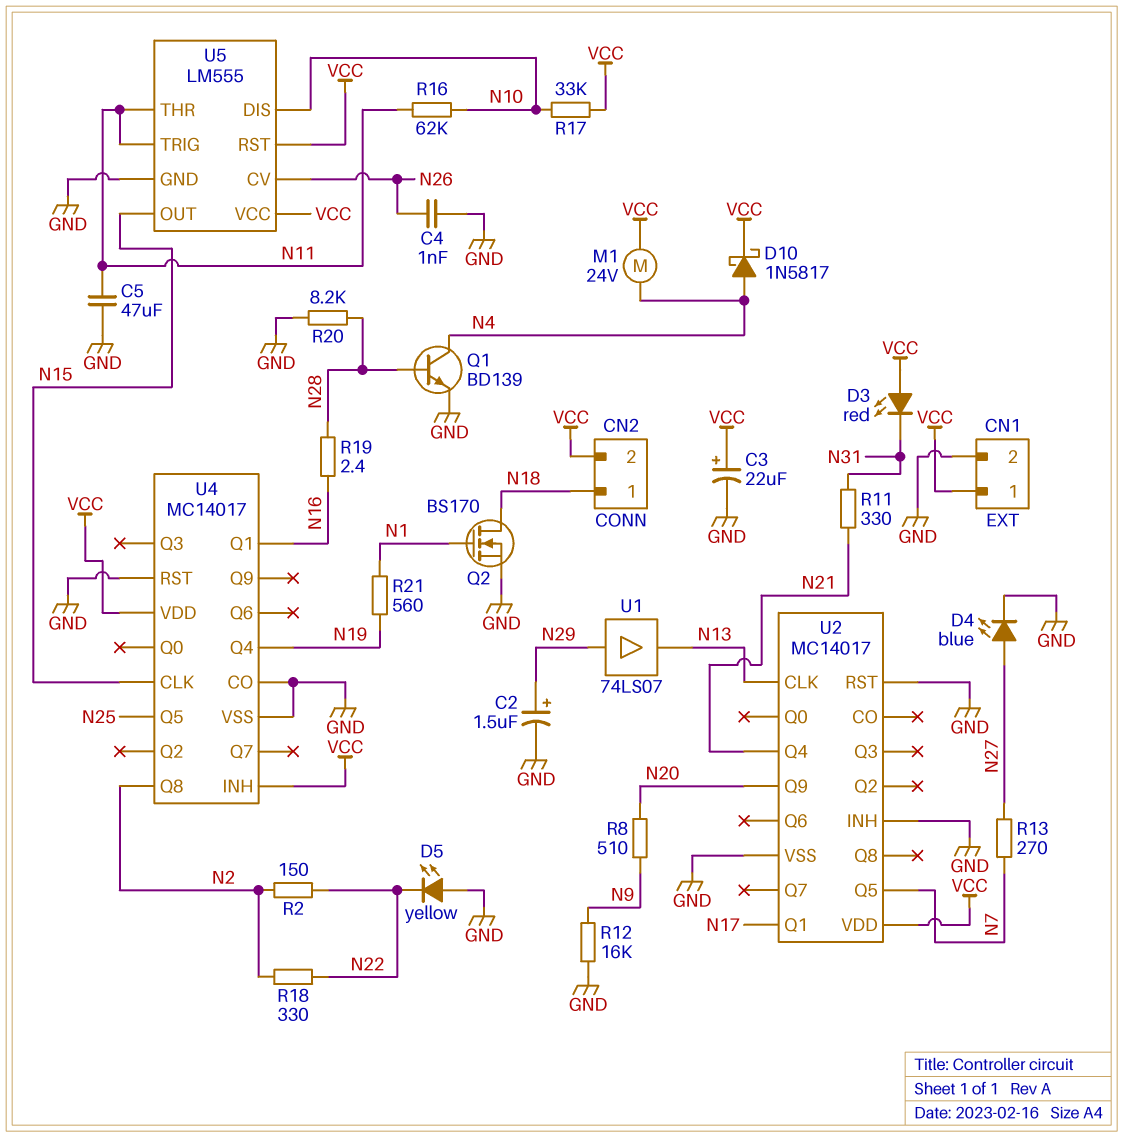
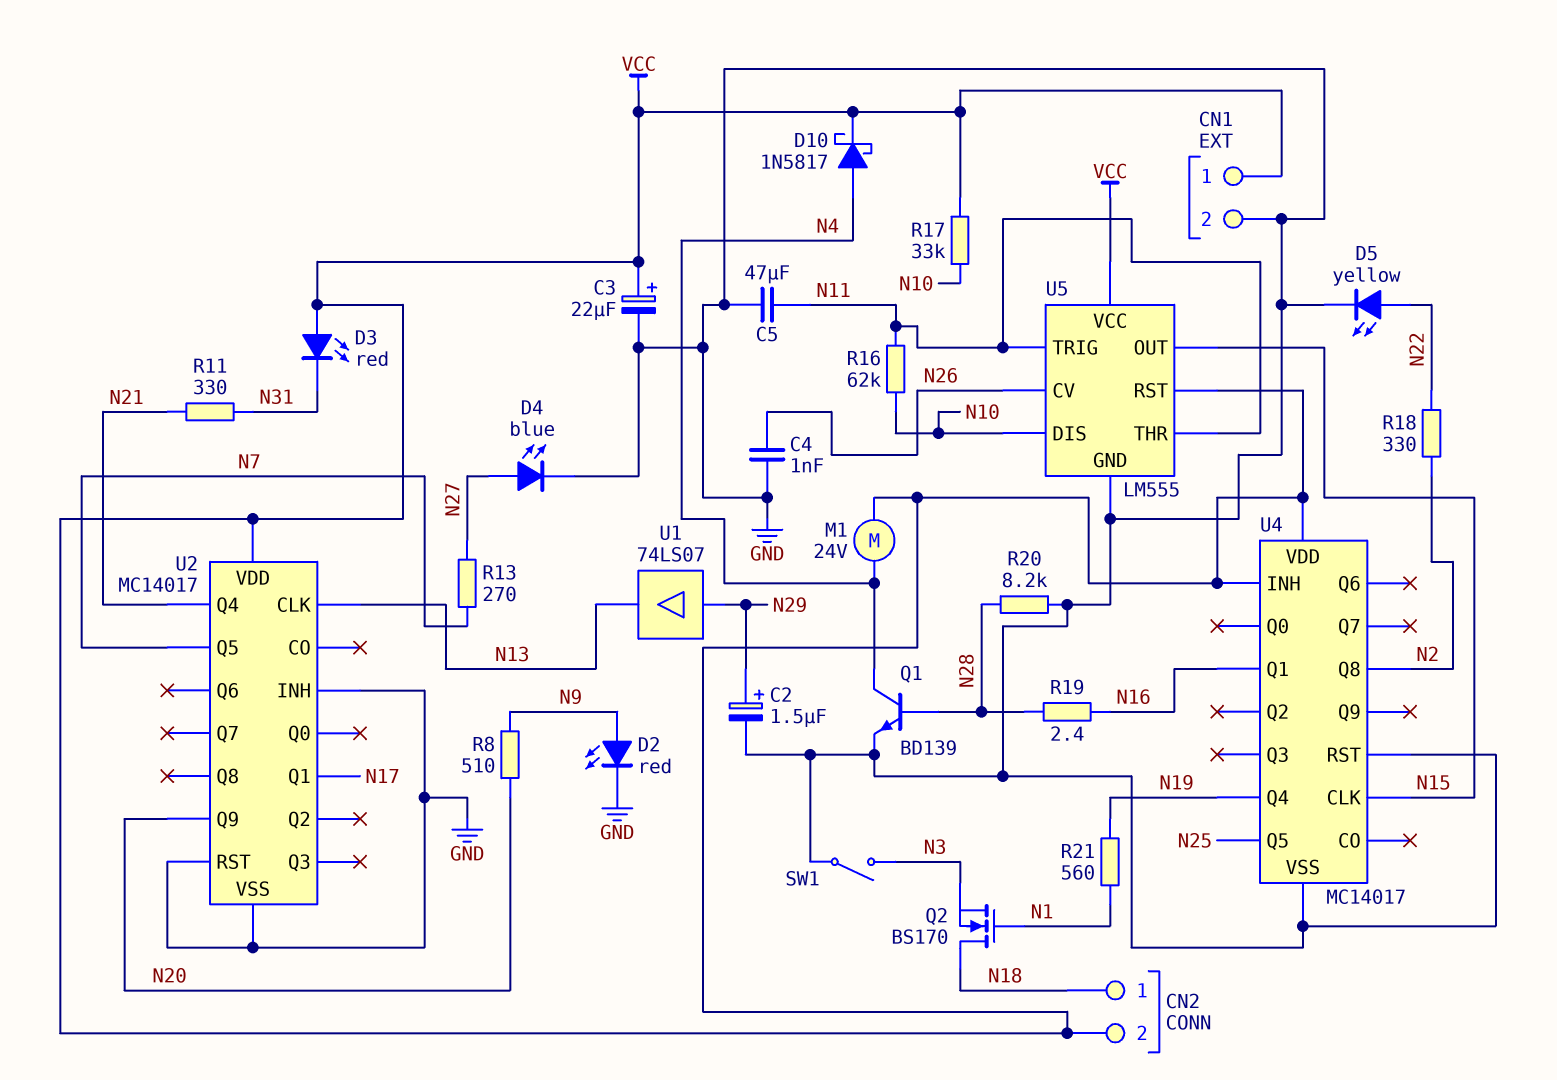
D2: none -> LED red (A N9, K GND)
D5: LED yellow (A GND, K N22) -> LED yellow (A N22, K GND)
Q2: NMOS BS170 (G N1, D N18, S GND) -> NMOS BS170 (G N1, D N18, S N3)
R2: 150 (N2, N22) -> none
R12: 16k (GND, N9) -> none
SW1: none -> switch (GND, N3)
U4 pin CO: GND -> none

